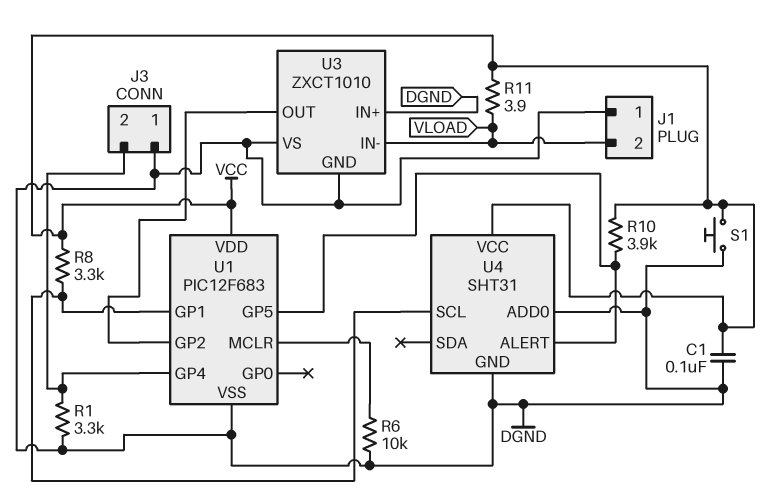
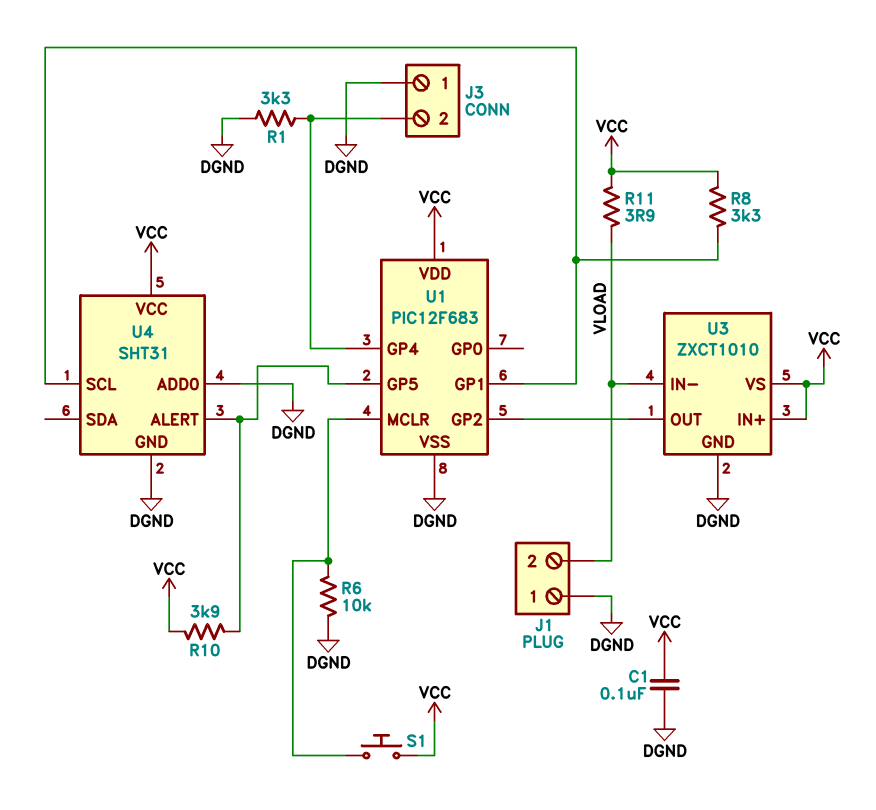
S1: button (DGND, VCC) -> button (U1/MCLR, VCC)
U3 pin IN+: DGND -> VCC
U3 pin VS: DGND -> VCC

